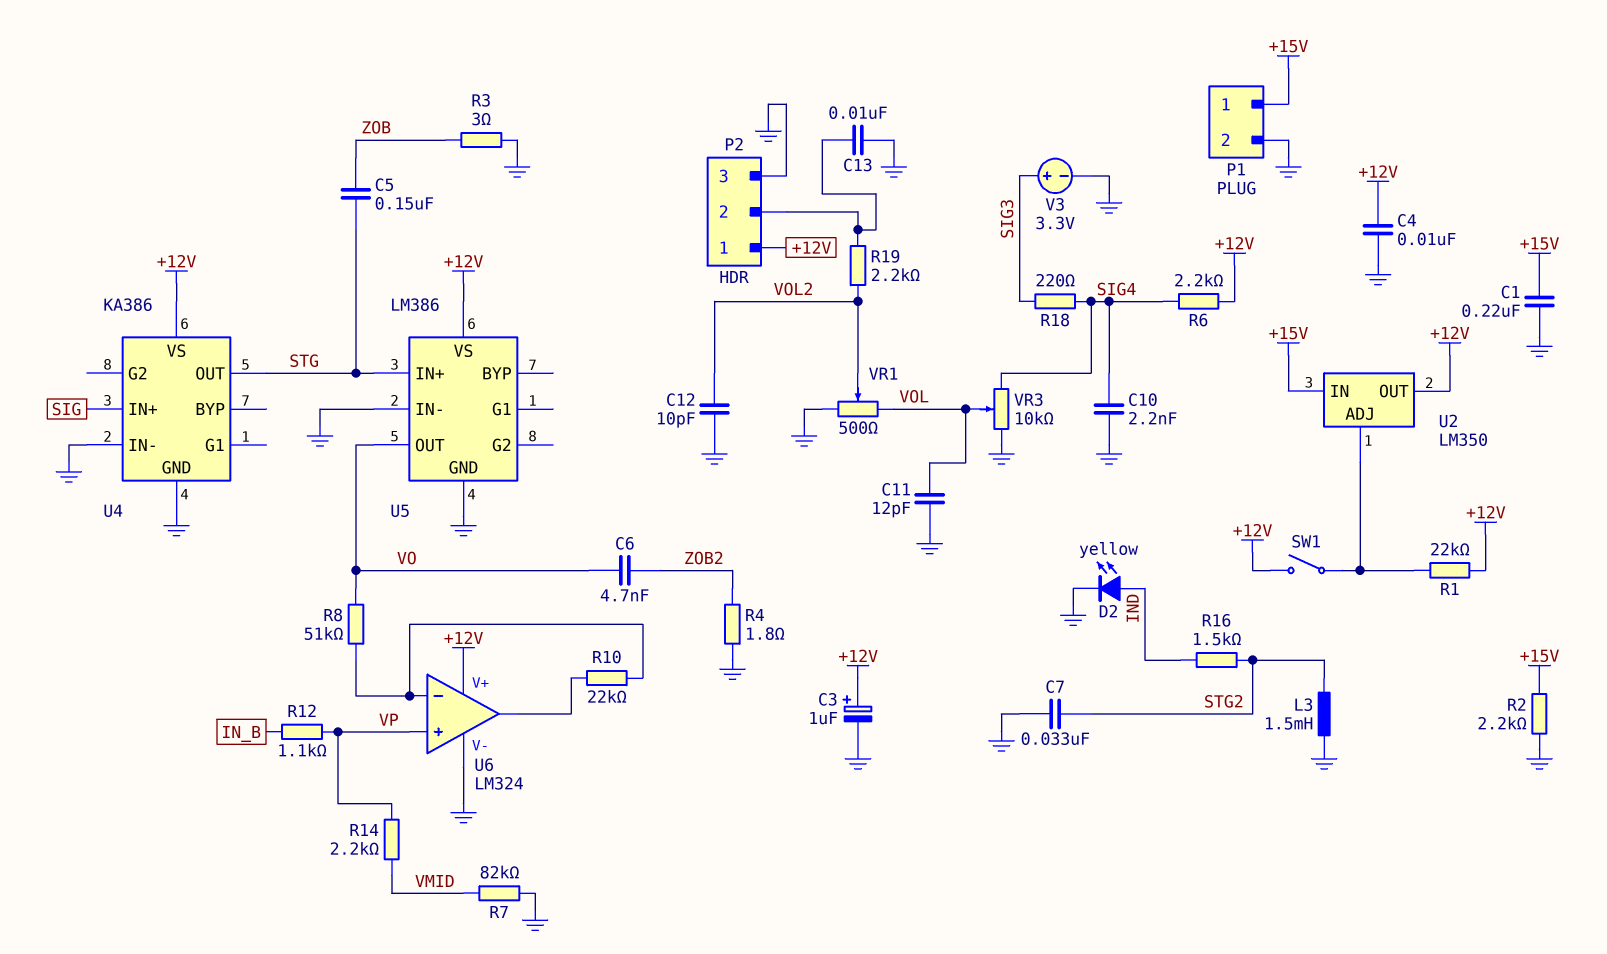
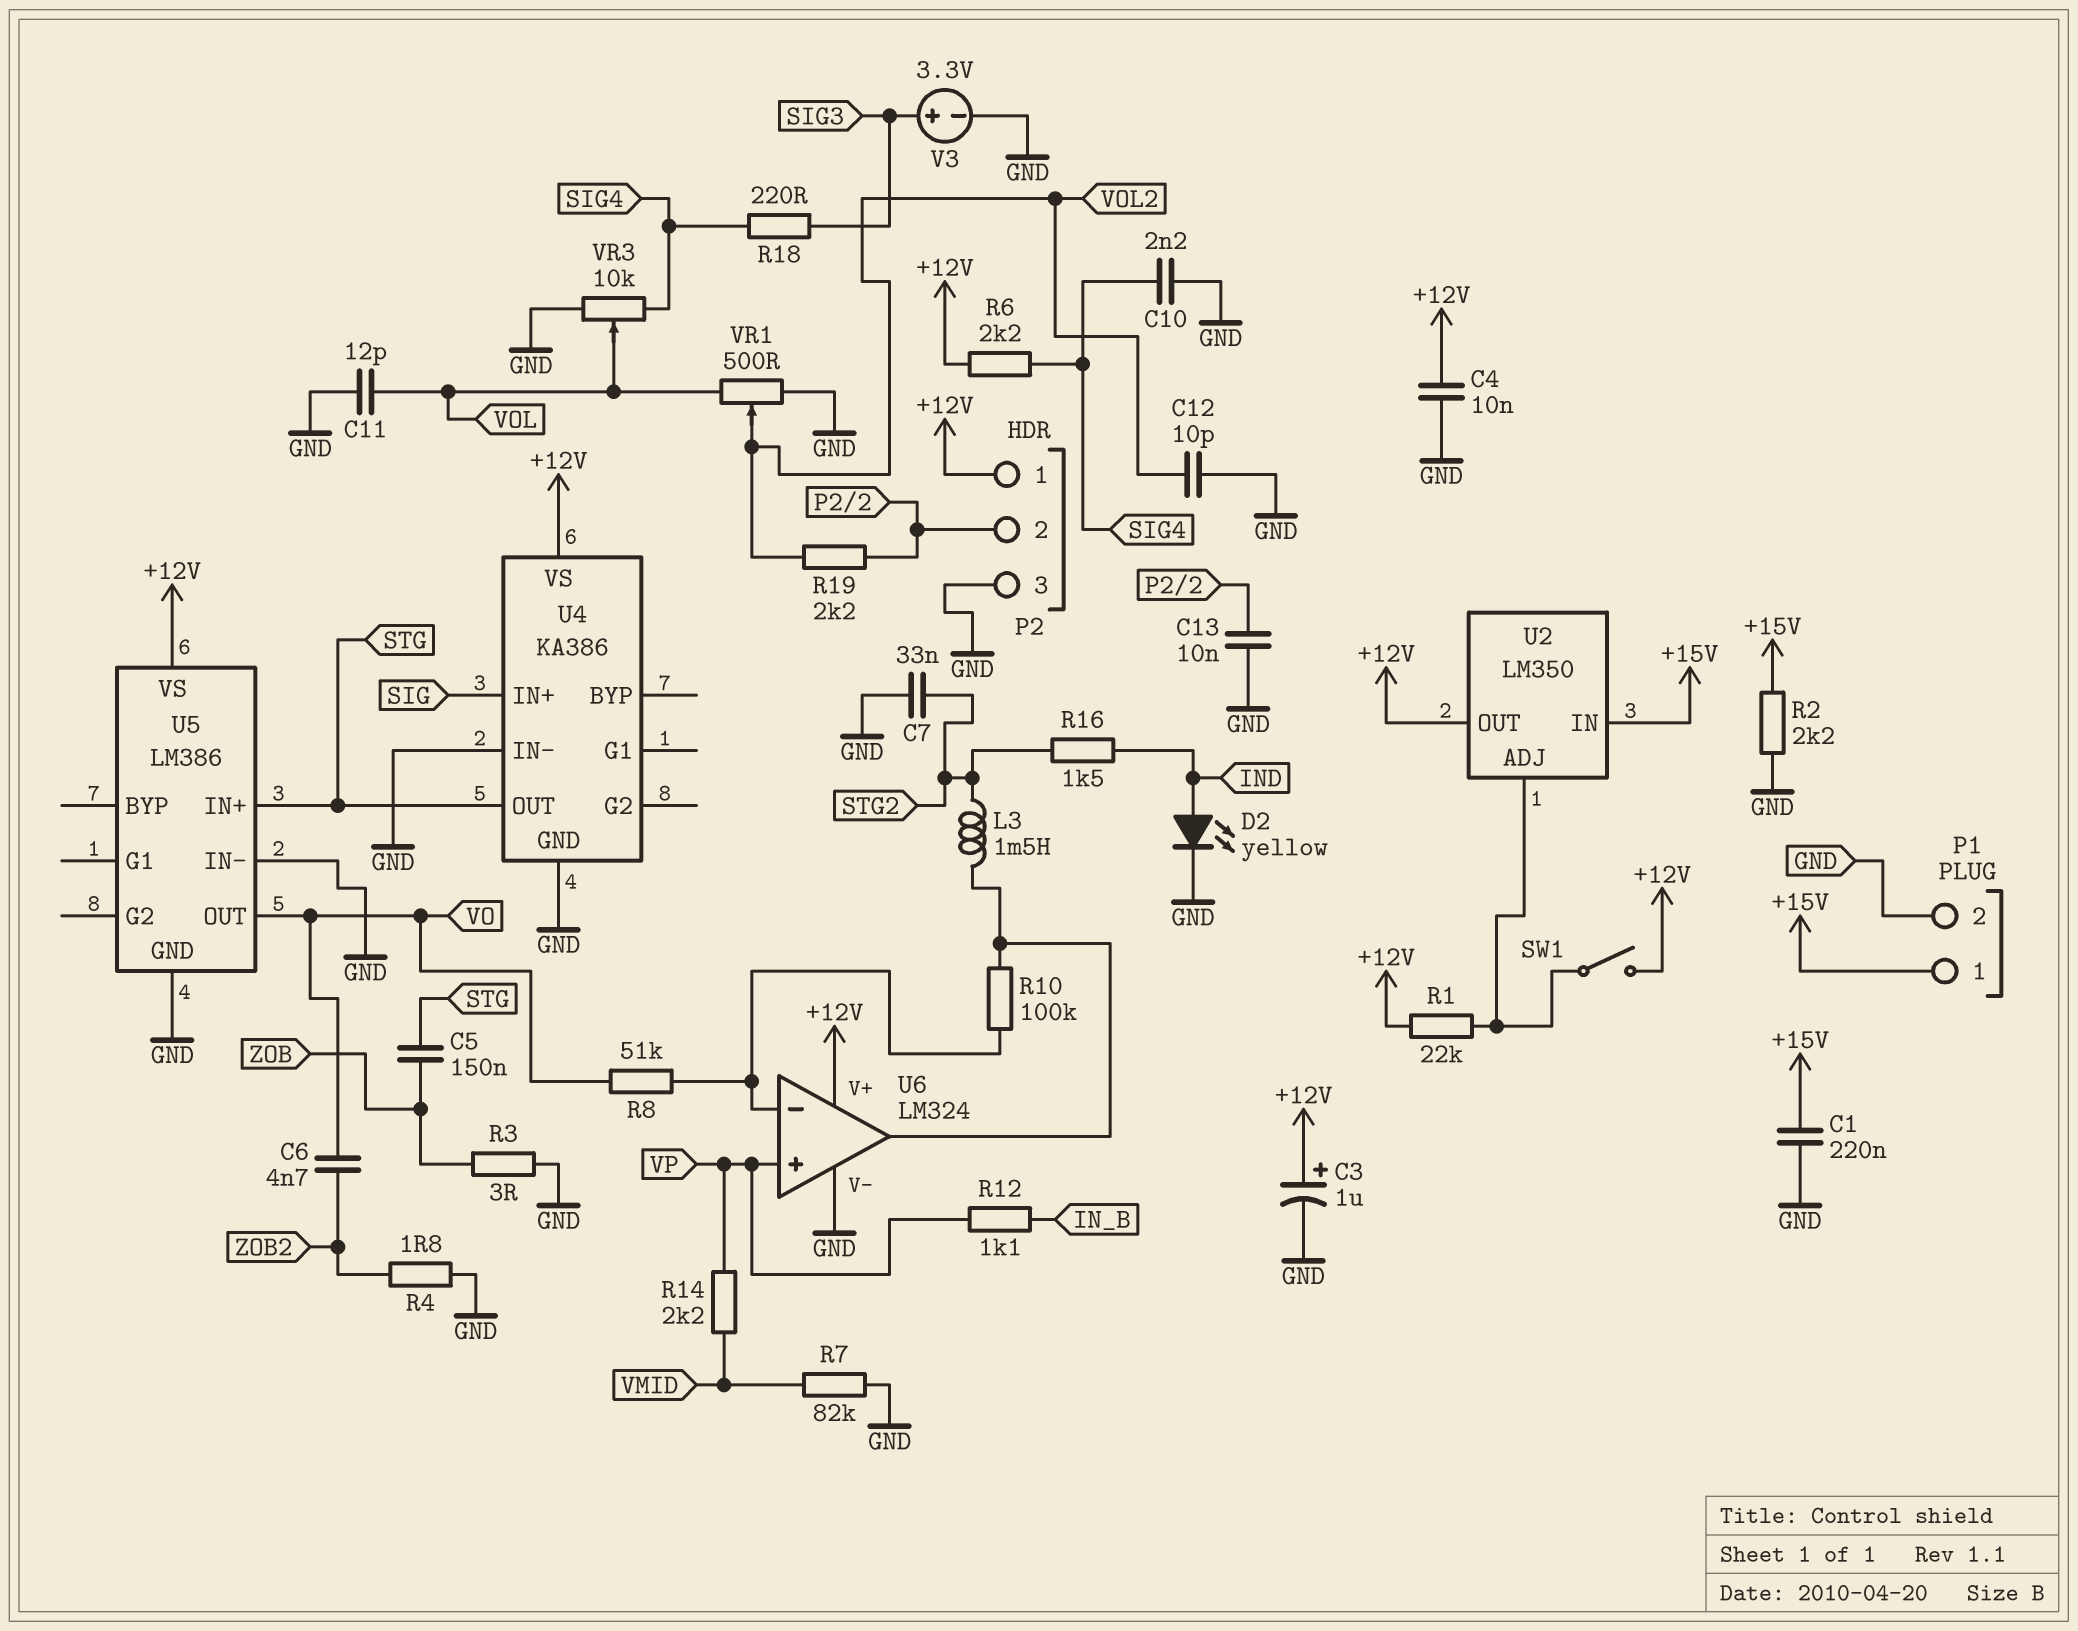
L3: 1.5mH (GND, STG2) -> 1.5mH (STG2, U6/out)
R10: 22k (U6/in-, U6/out) -> 100k (U6/in-, U6/out)

